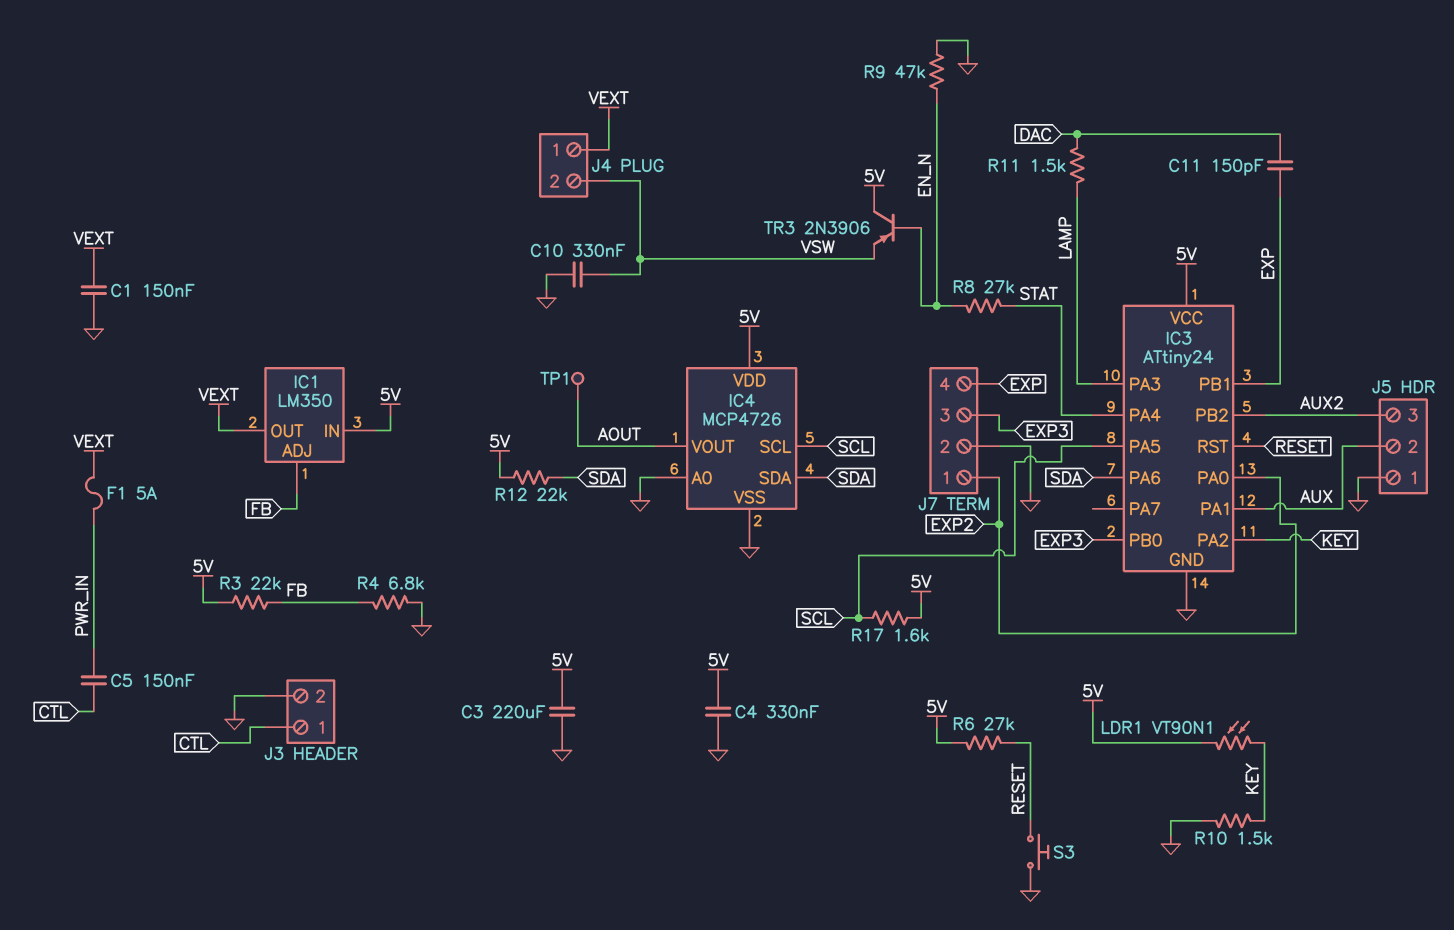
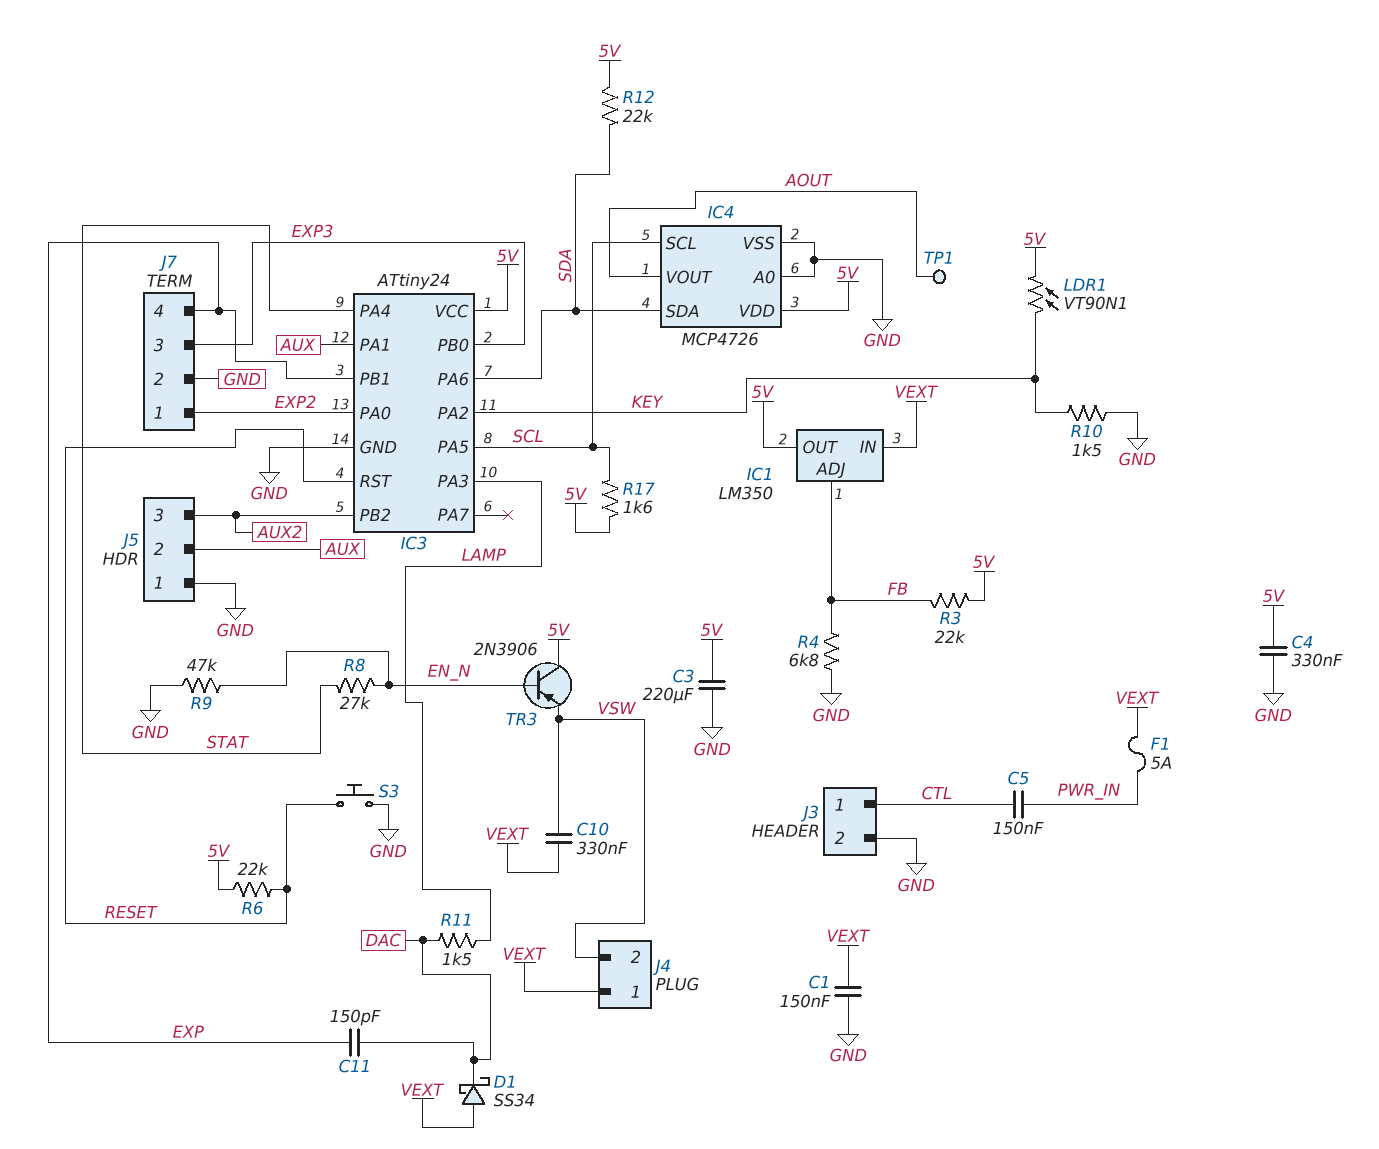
C10: 330nF (GND, VSW) -> 330nF (VEXT, VSW)
D1: none -> schottky SS34 (A VEXT, K DAC)
IC1 pin IN: 5V -> VEXT
IC1 pin OUT: VEXT -> 5V
R6: 27k (5V, RESET) -> 22k (5V, RESET)

